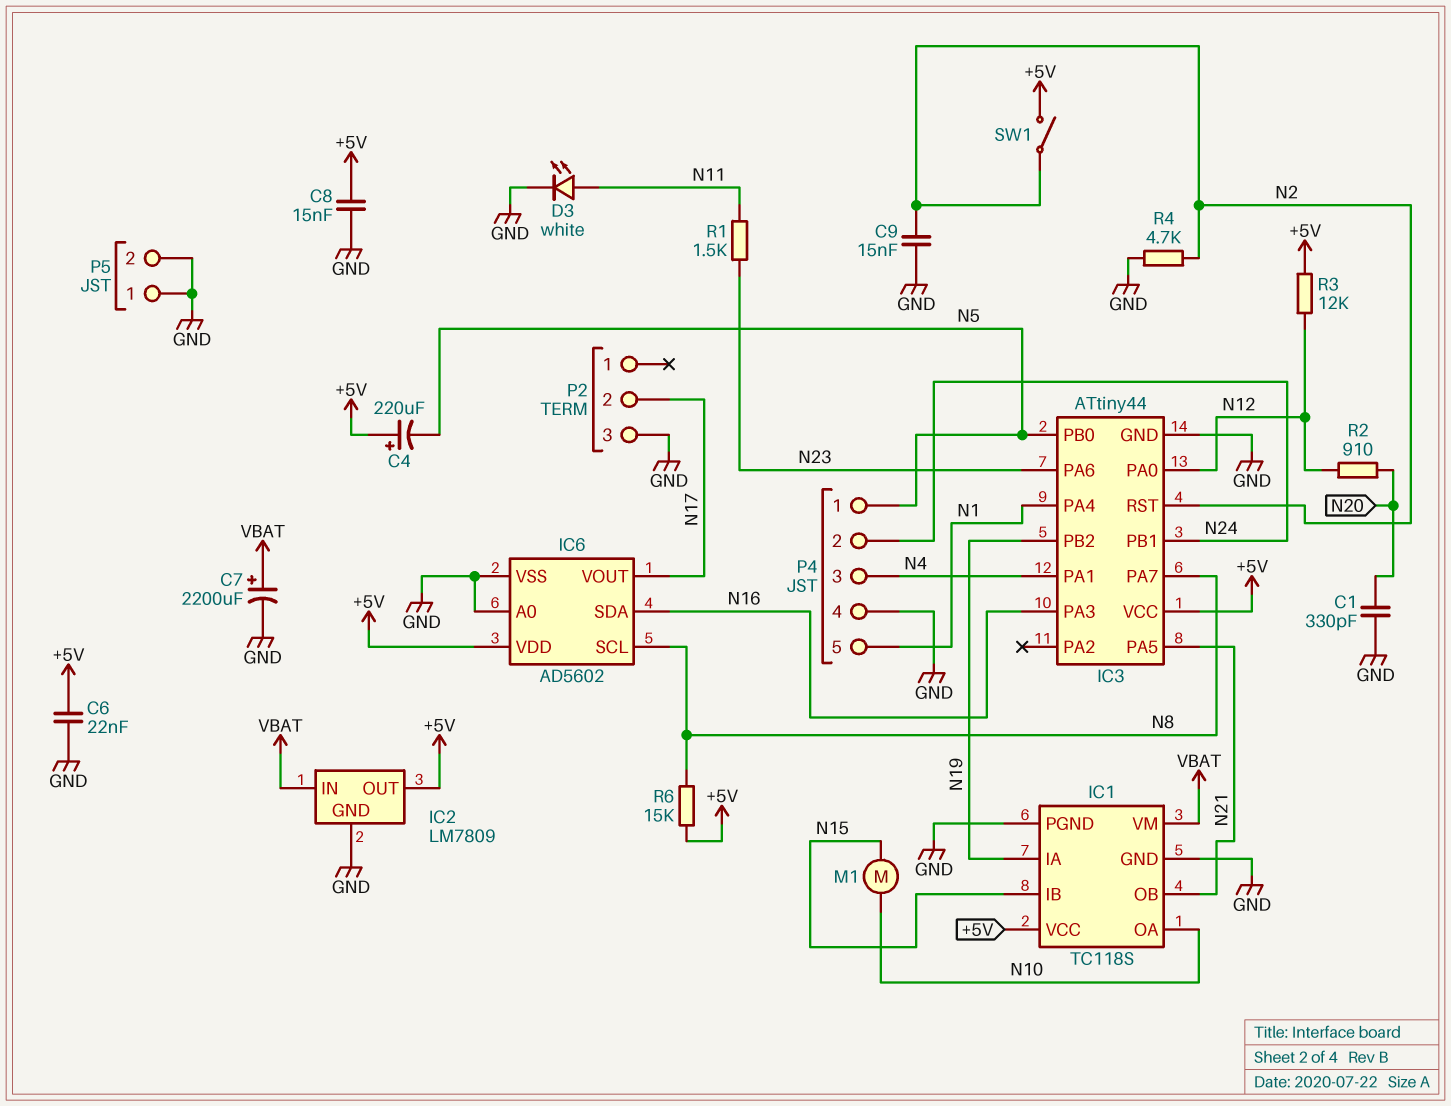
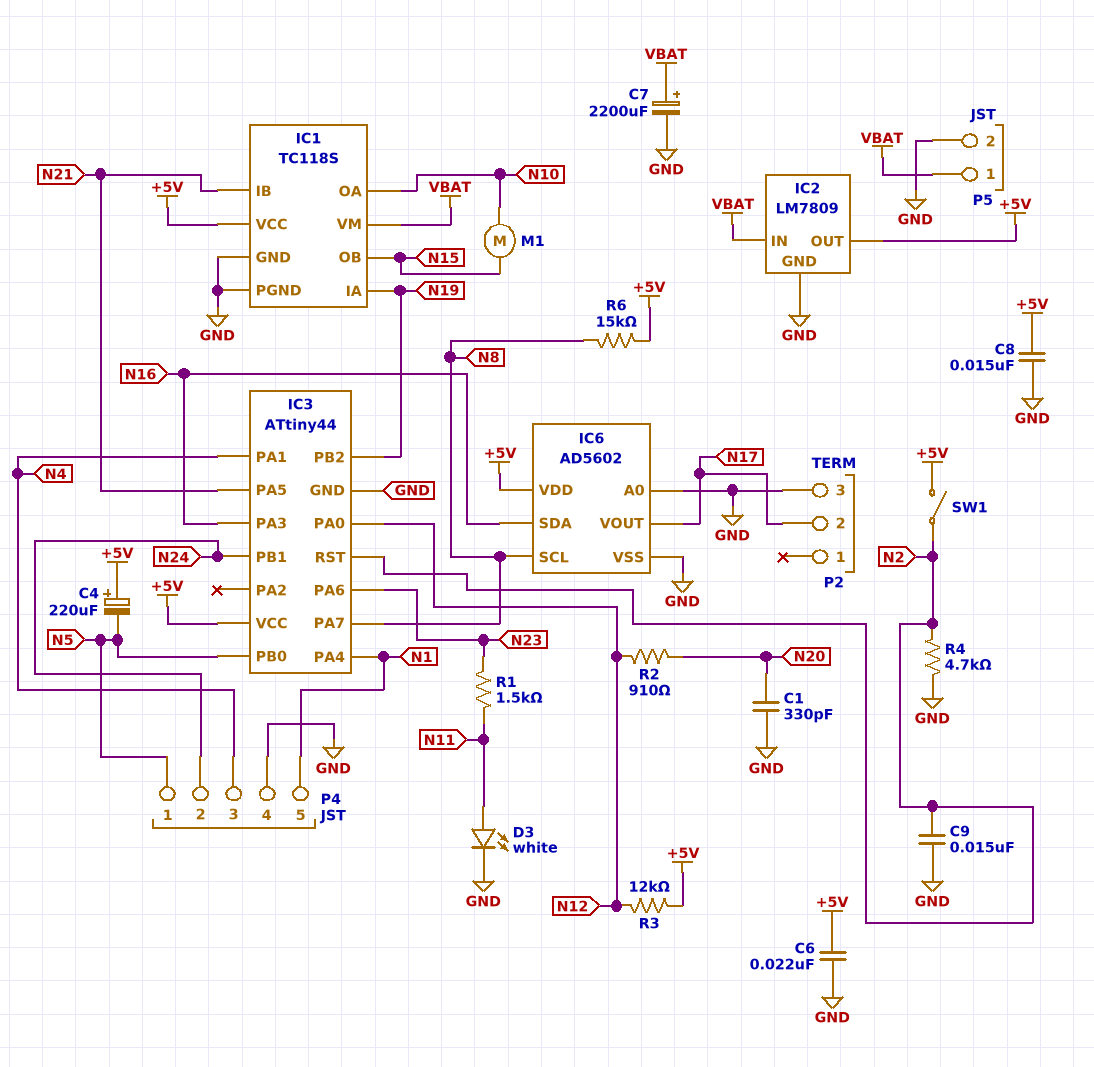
IC1 pin IB: N15 -> N21
IC1 pin OB: N21 -> N15
P5 pin 1: GND -> VBAT

